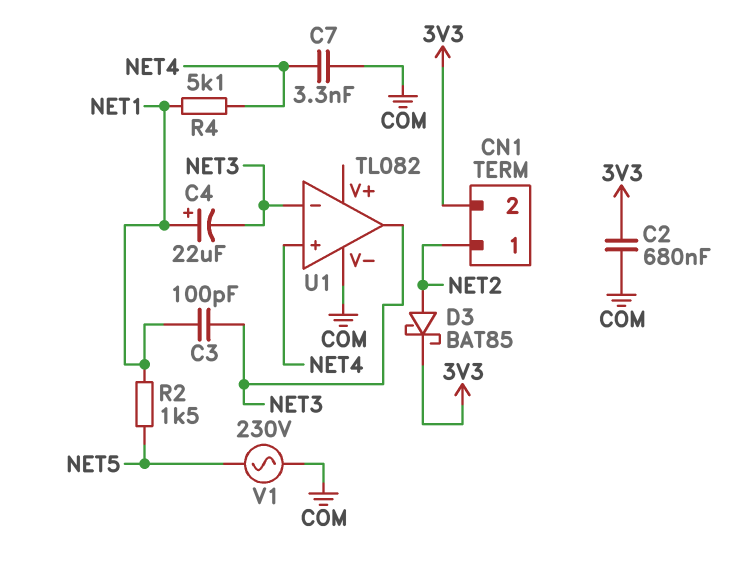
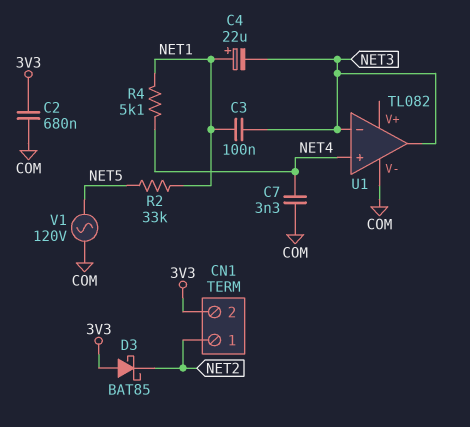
C3: 100pF (NET1, NET3) -> 100nF (NET1, NET3)
D3: schottky BAT85 (A NET2, K 3V3) -> schottky BAT85 (A 3V3, K NET2)
R2: 1.5k (NET1, NET5) -> 33k (NET1, NET5)
V1: AC 230V (COM, NET5) -> AC 120V (COM, NET5)

